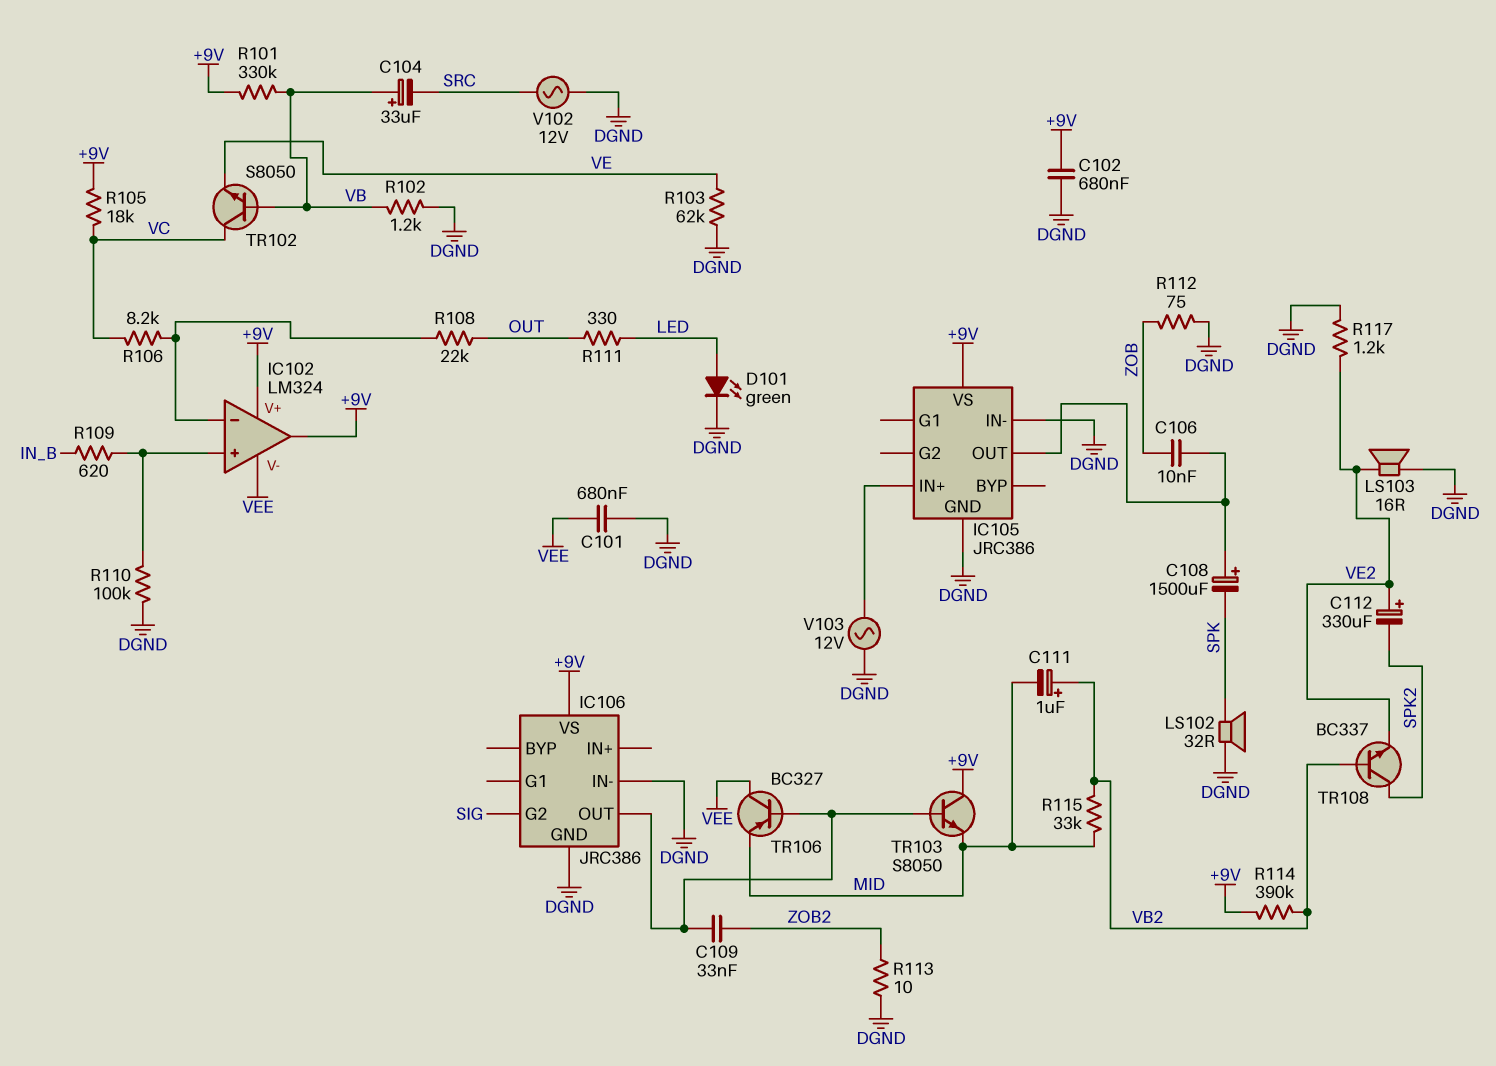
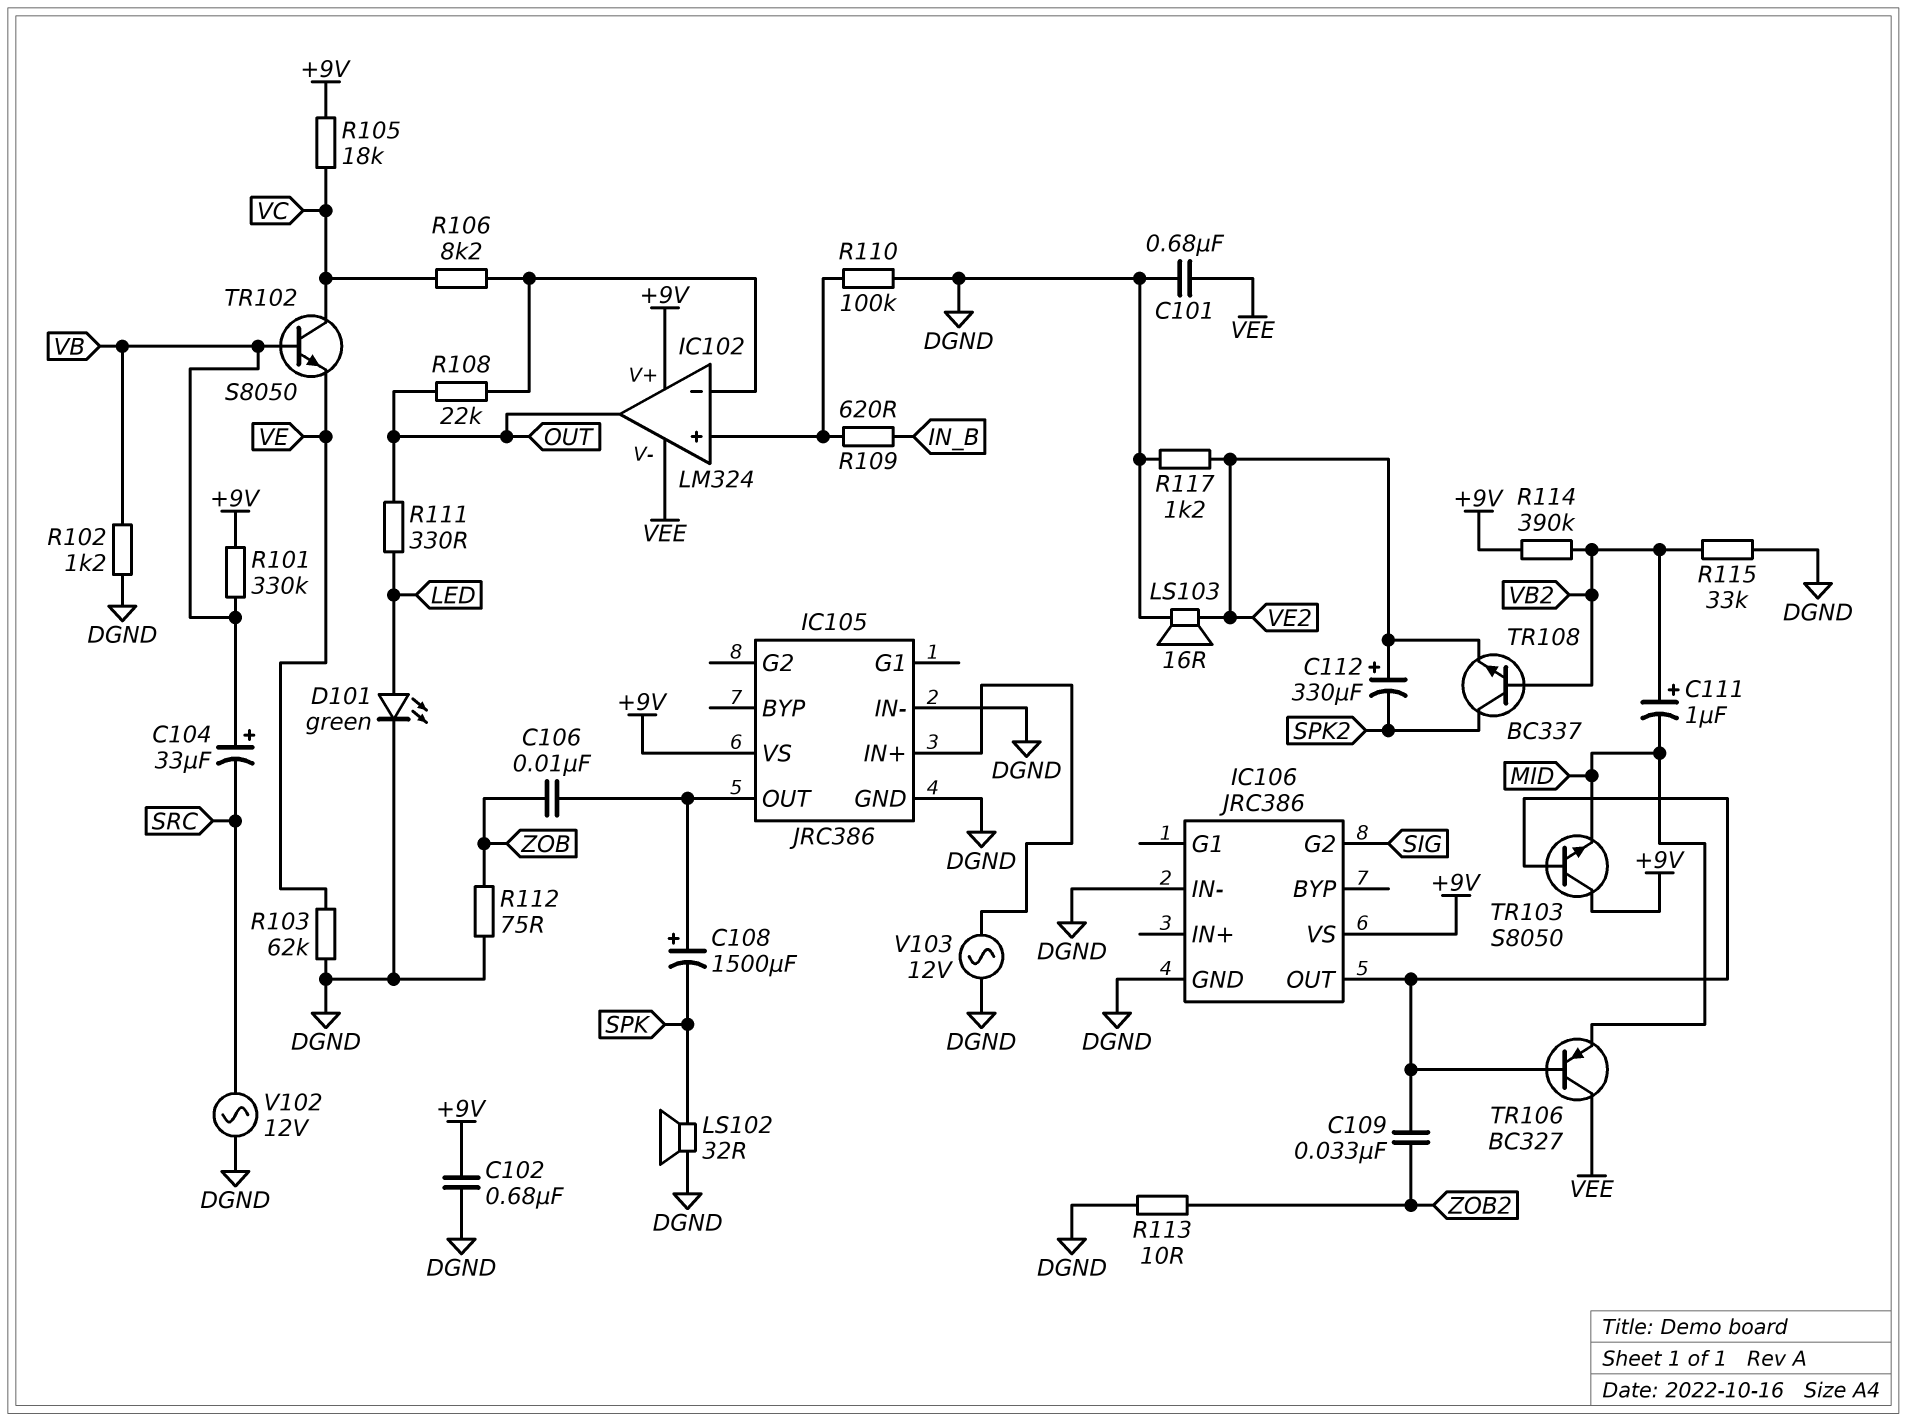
IC102 pin out: +9V -> OUT
R115: 33k (MID, VB2) -> 33k (DGND, VB2)

